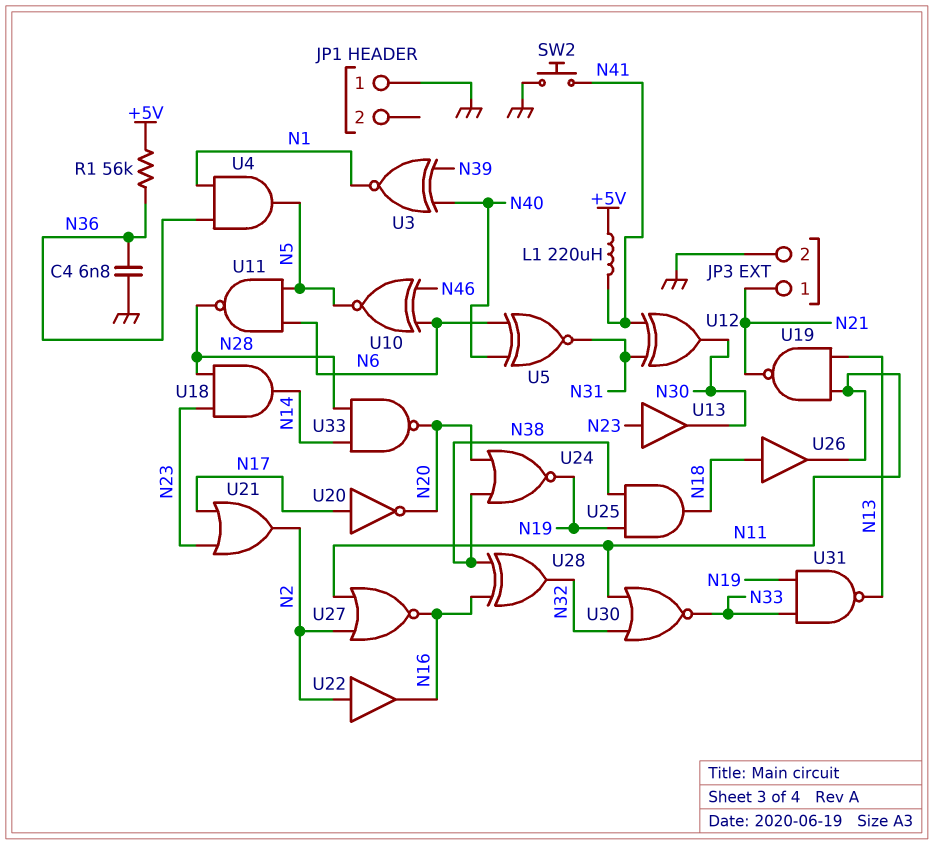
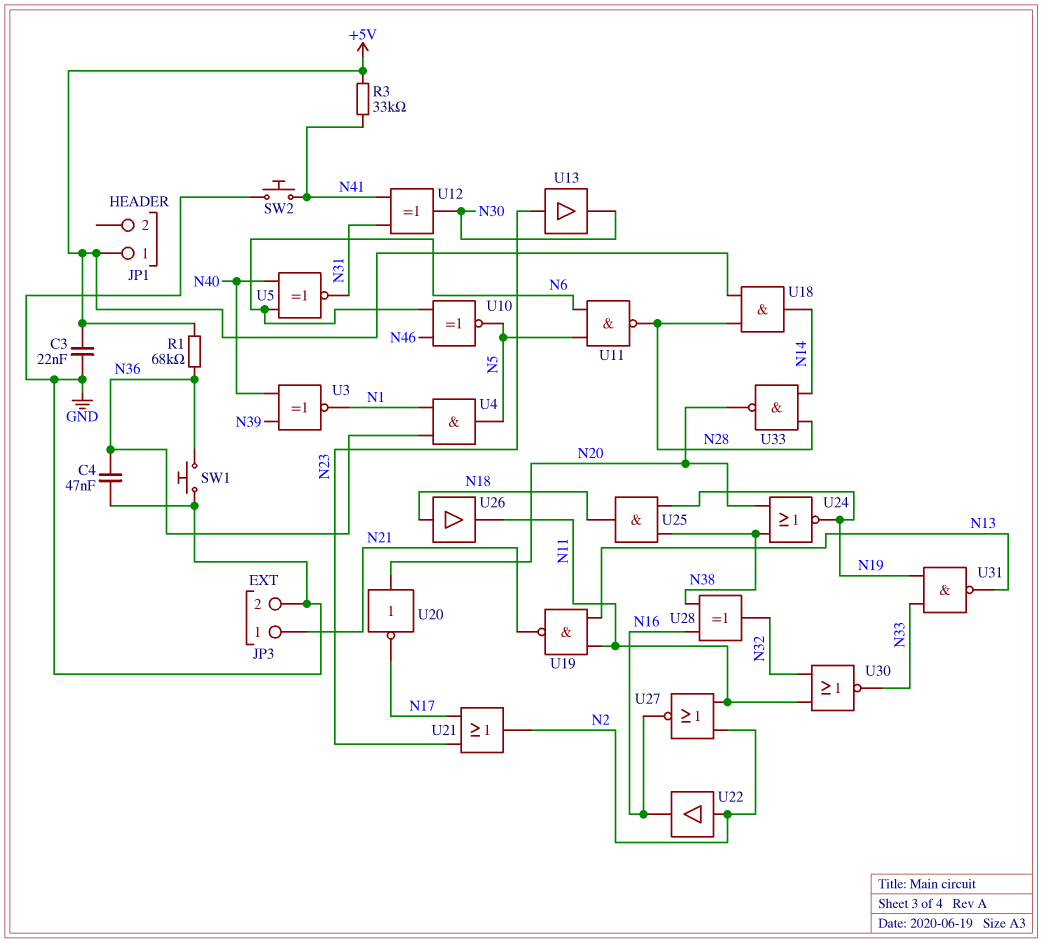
C3: none -> 22nF (+5V, GND)
C4: 6.8nF (GND, N36) -> 47nF (GND, N36)
JP1 pin 1: GND -> +5V
L1: 220uH (+5V, N41) -> none
R1: 56k (+5V, N36) -> 68k (+5V, N36)
R3: none -> 33k (+5V, N41)
SW1: none -> button (GND, N36)
U18: AND (in N23, in N28, out N14) -> AND (in +5V, in N28, out N14)
U20: NOT (in N17, out N20) -> NOT (in N20, out N17)

